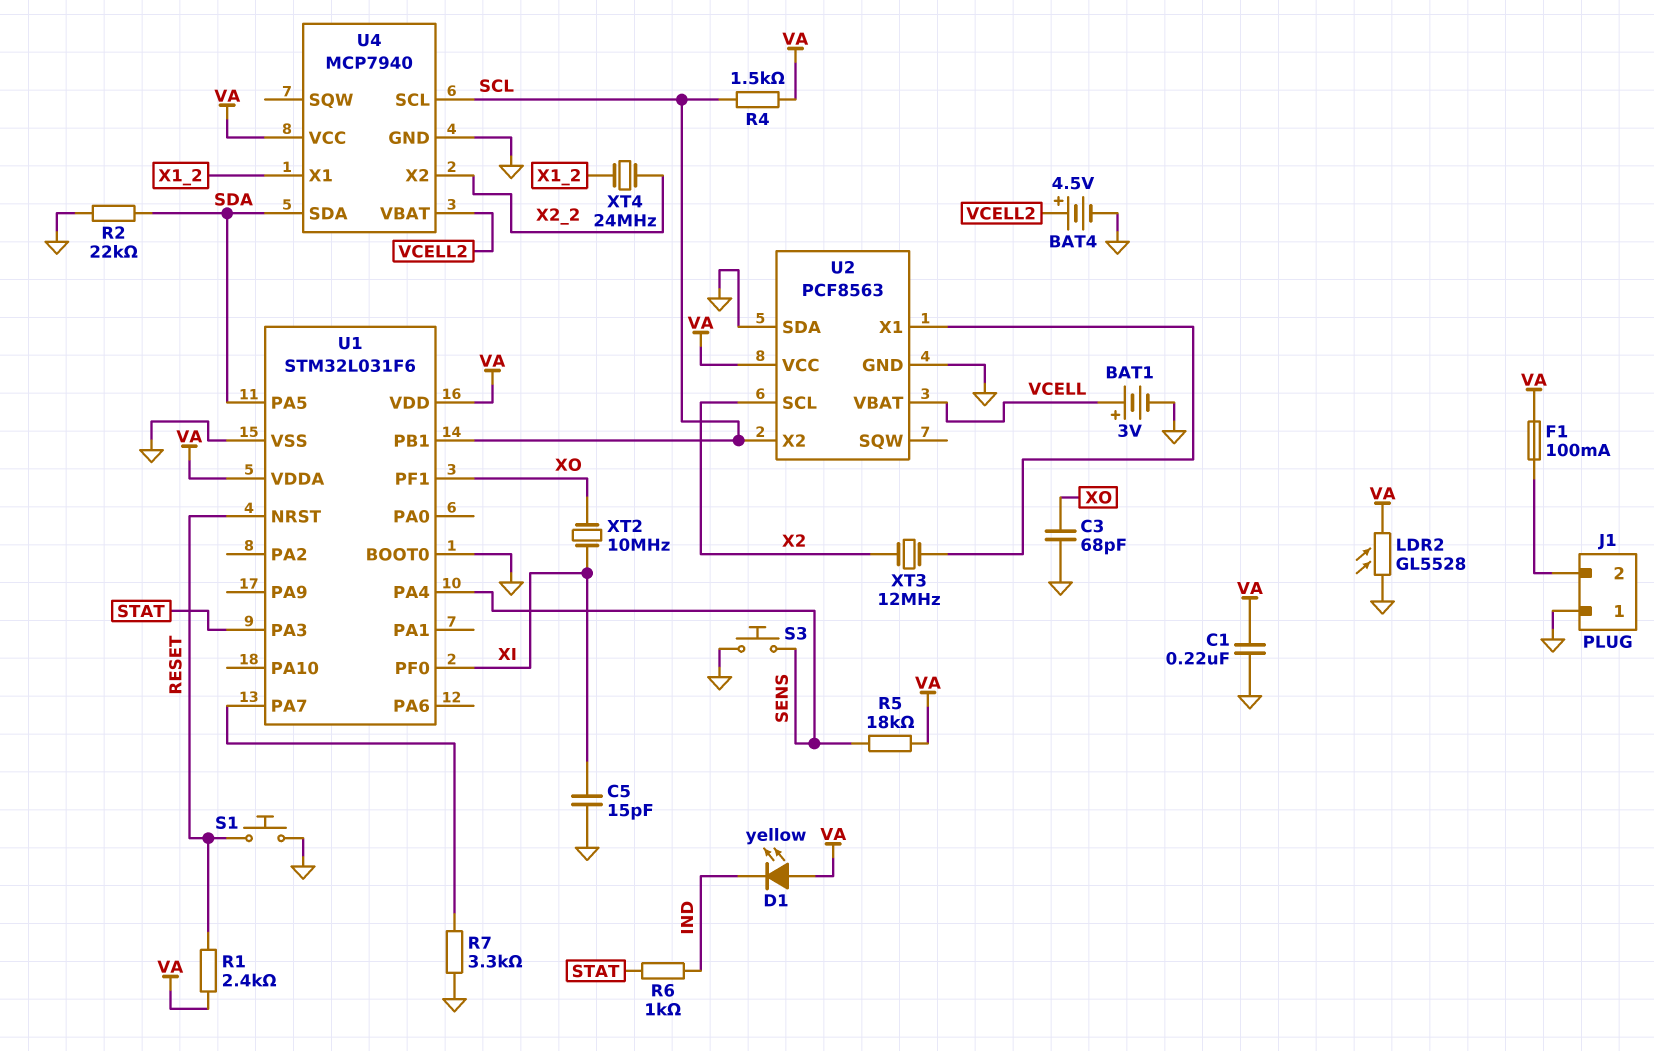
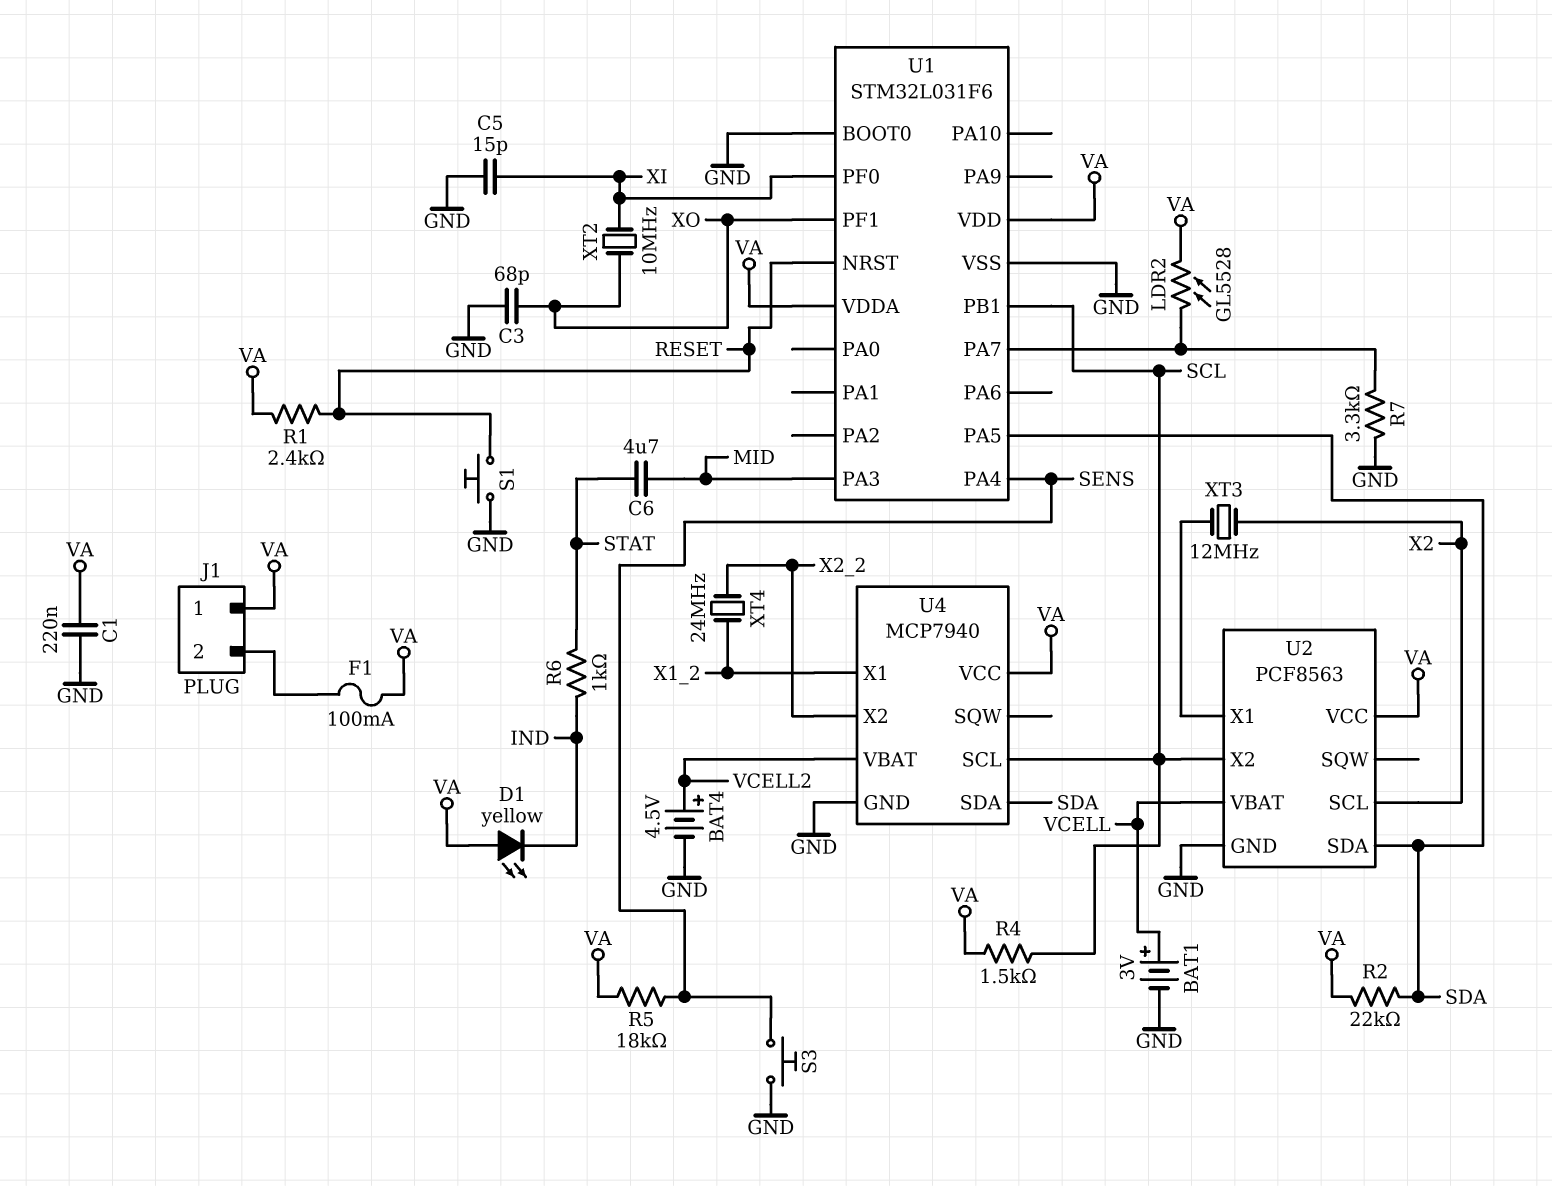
C6: none -> 4.7uF (MID, STAT)
J1 pin 1: GND -> VA
LDR2: GL5528 (GND, VA) -> GL5528 (U1/PA7, VA)
R2: 22k (GND, SDA) -> 22k (SDA, VA)
U1 pin PA3: STAT -> MID
U2 pin SDA: GND -> SDA

